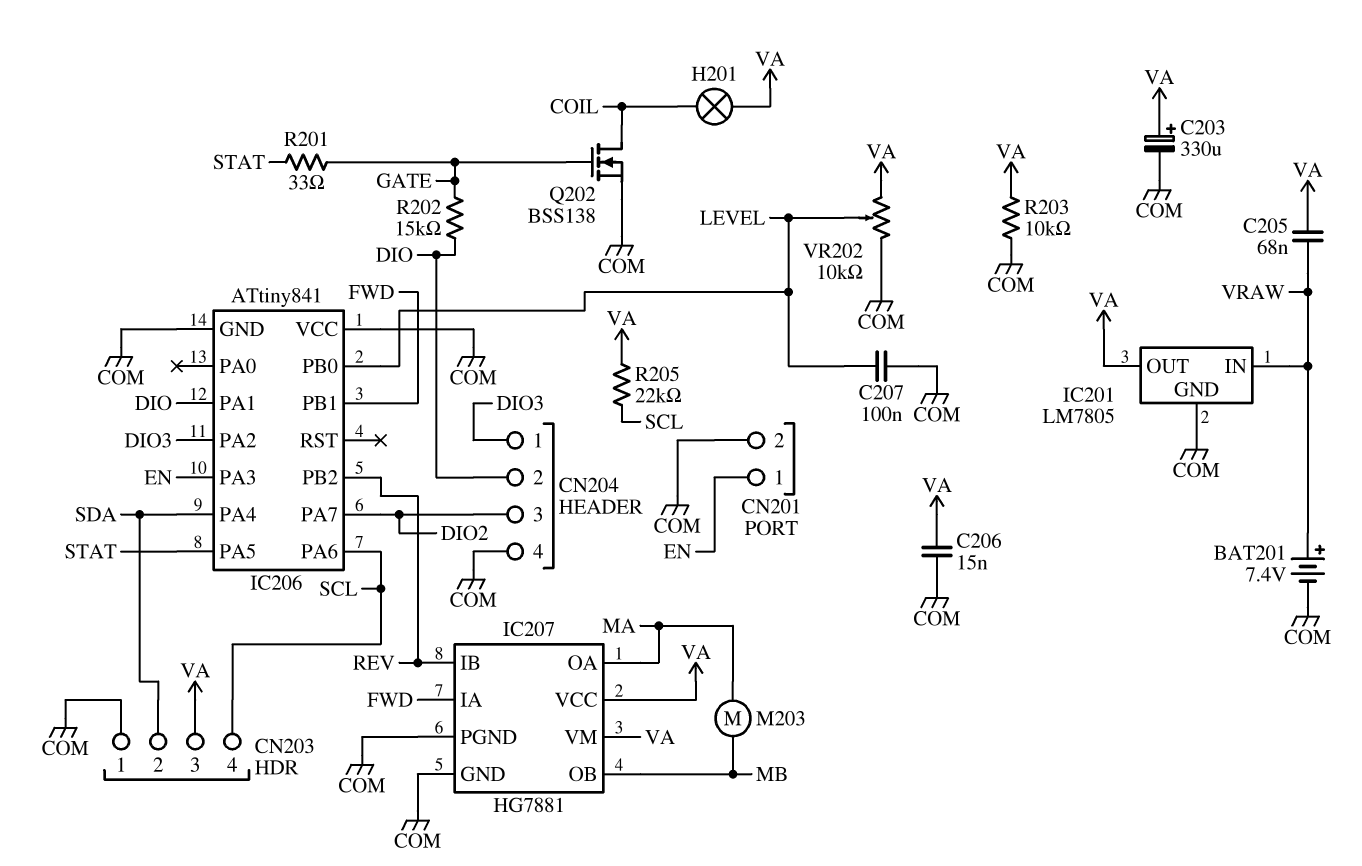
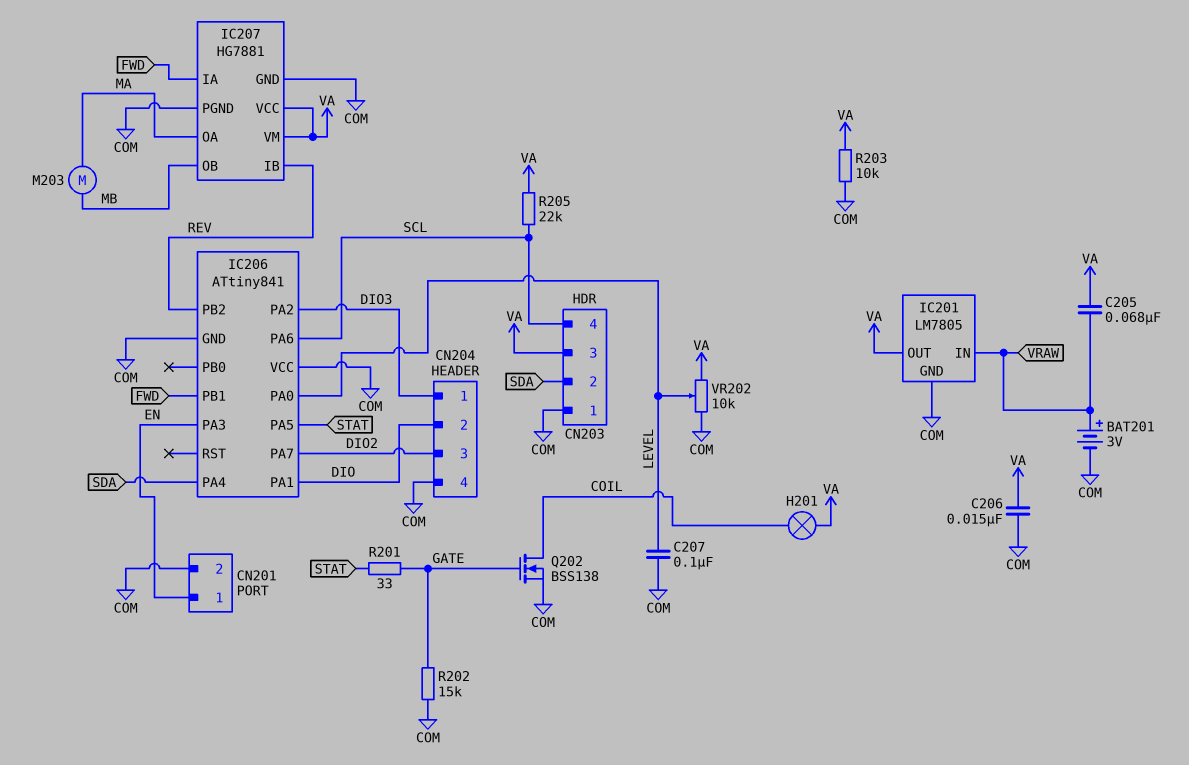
BAT201: 7.4V (plus VRAW, minus COM) -> 3V (plus VRAW, minus COM)
C203: 330uF (plus VA, minus COM) -> none
IC206 pin PA0: none -> LEVEL
IC206 pin PB0: LEVEL -> none
R202: 15k (DIO, GATE) -> 15k (COM, GATE)

